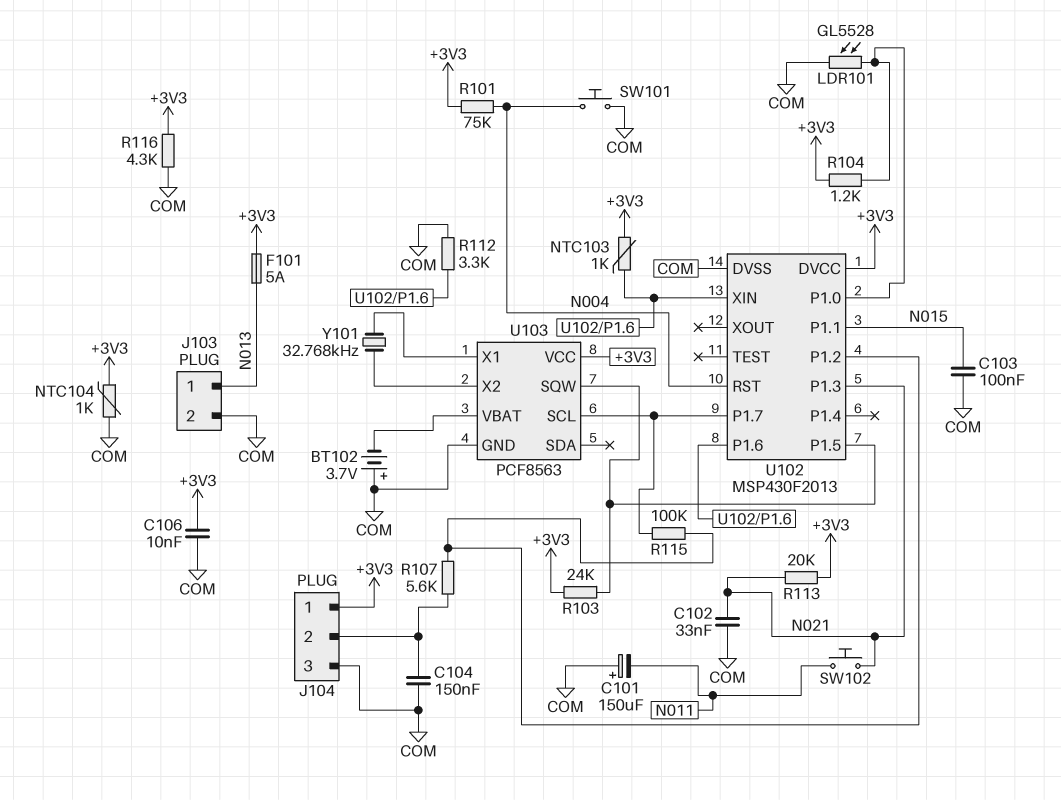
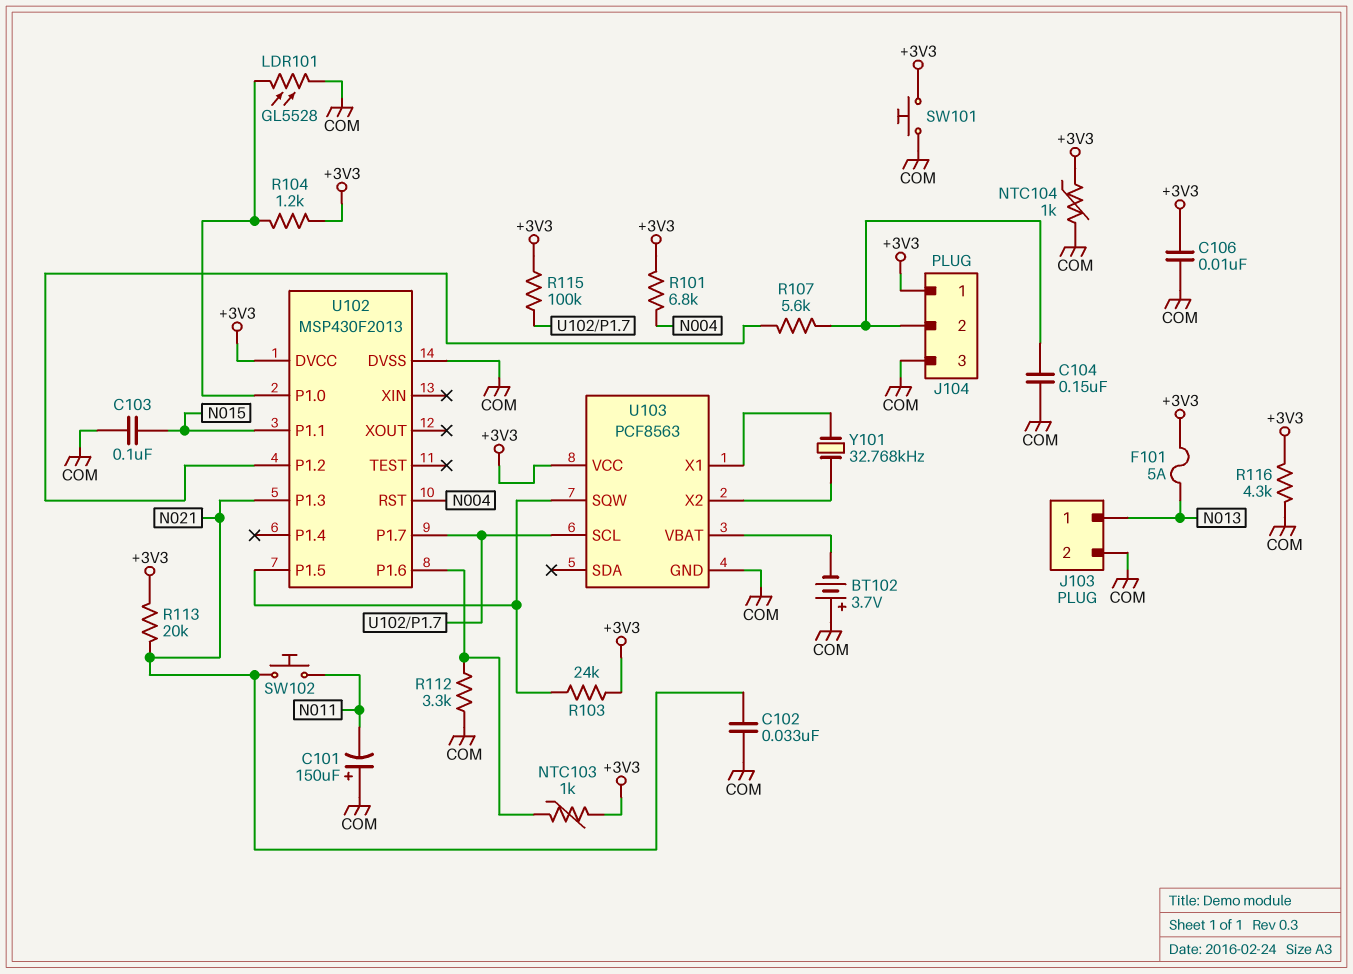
R101: 75k (+3V3, N004) -> 6.8k (+3V3, N004)
R115: 100k (U102/P1.2, U102/P1.7) -> 100k (+3V3, U102/P1.7)
SW101: button (COM, N004) -> button (+3V3, COM)
U102 pin XIN: U102/P1.6 -> none

